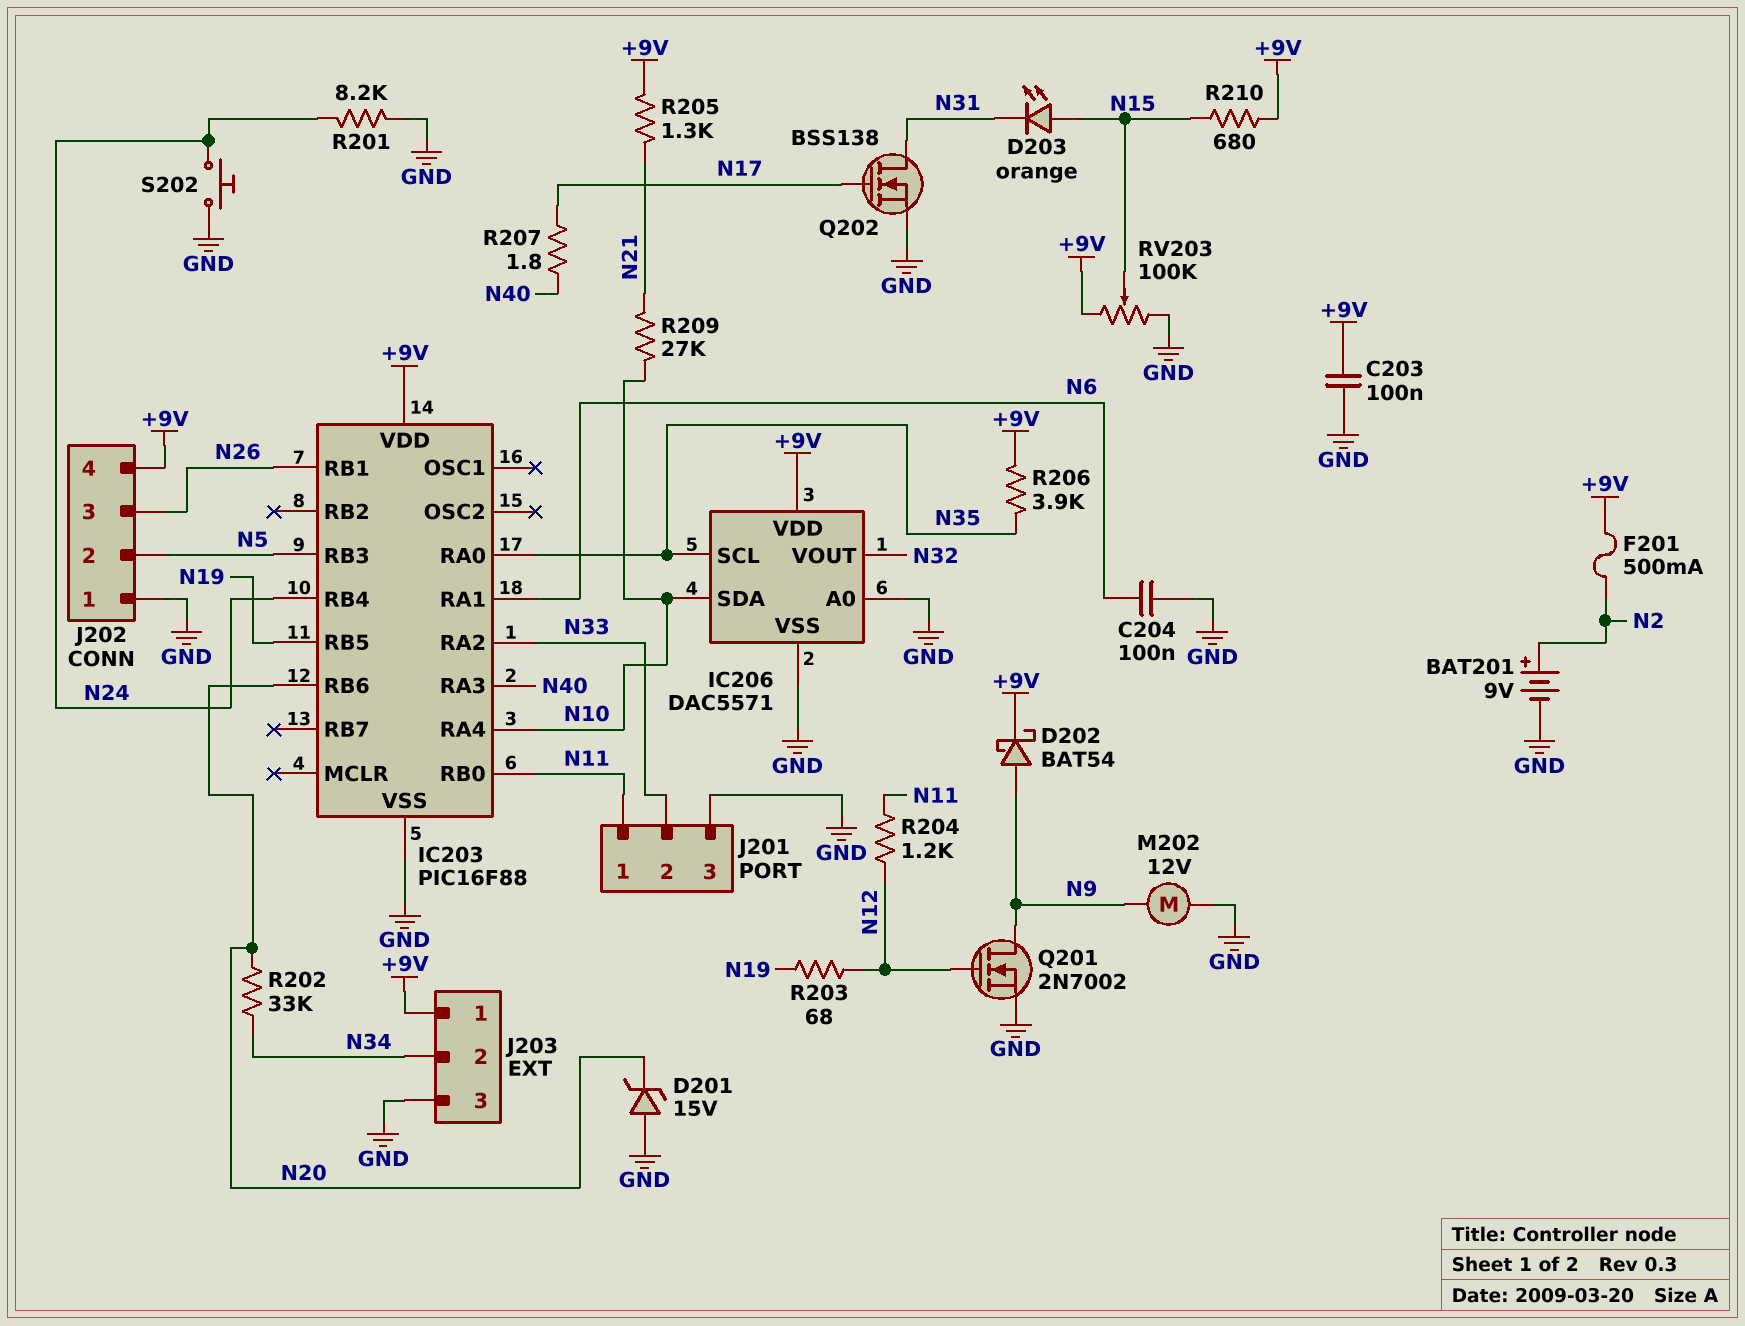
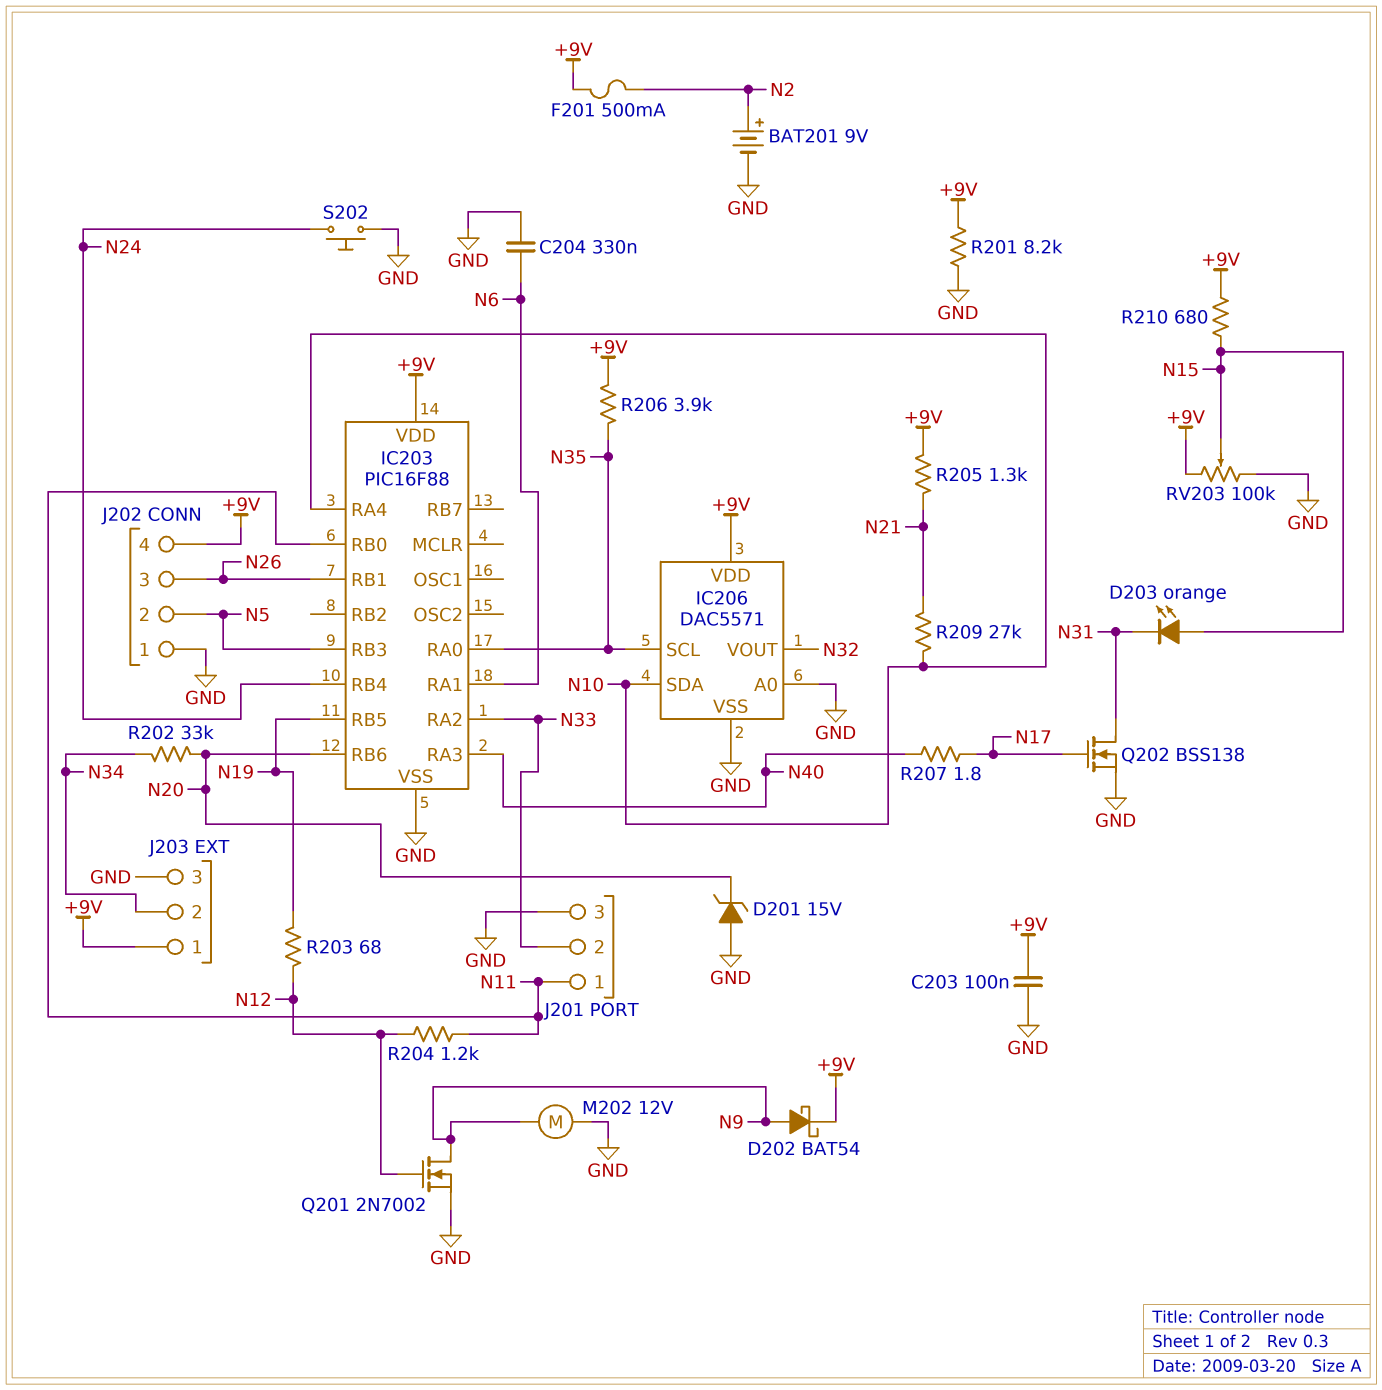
C204: 100nF (GND, N6) -> 330nF (GND, N6)
R201: 8.2k (GND, N24) -> 8.2k (+9V, GND)

